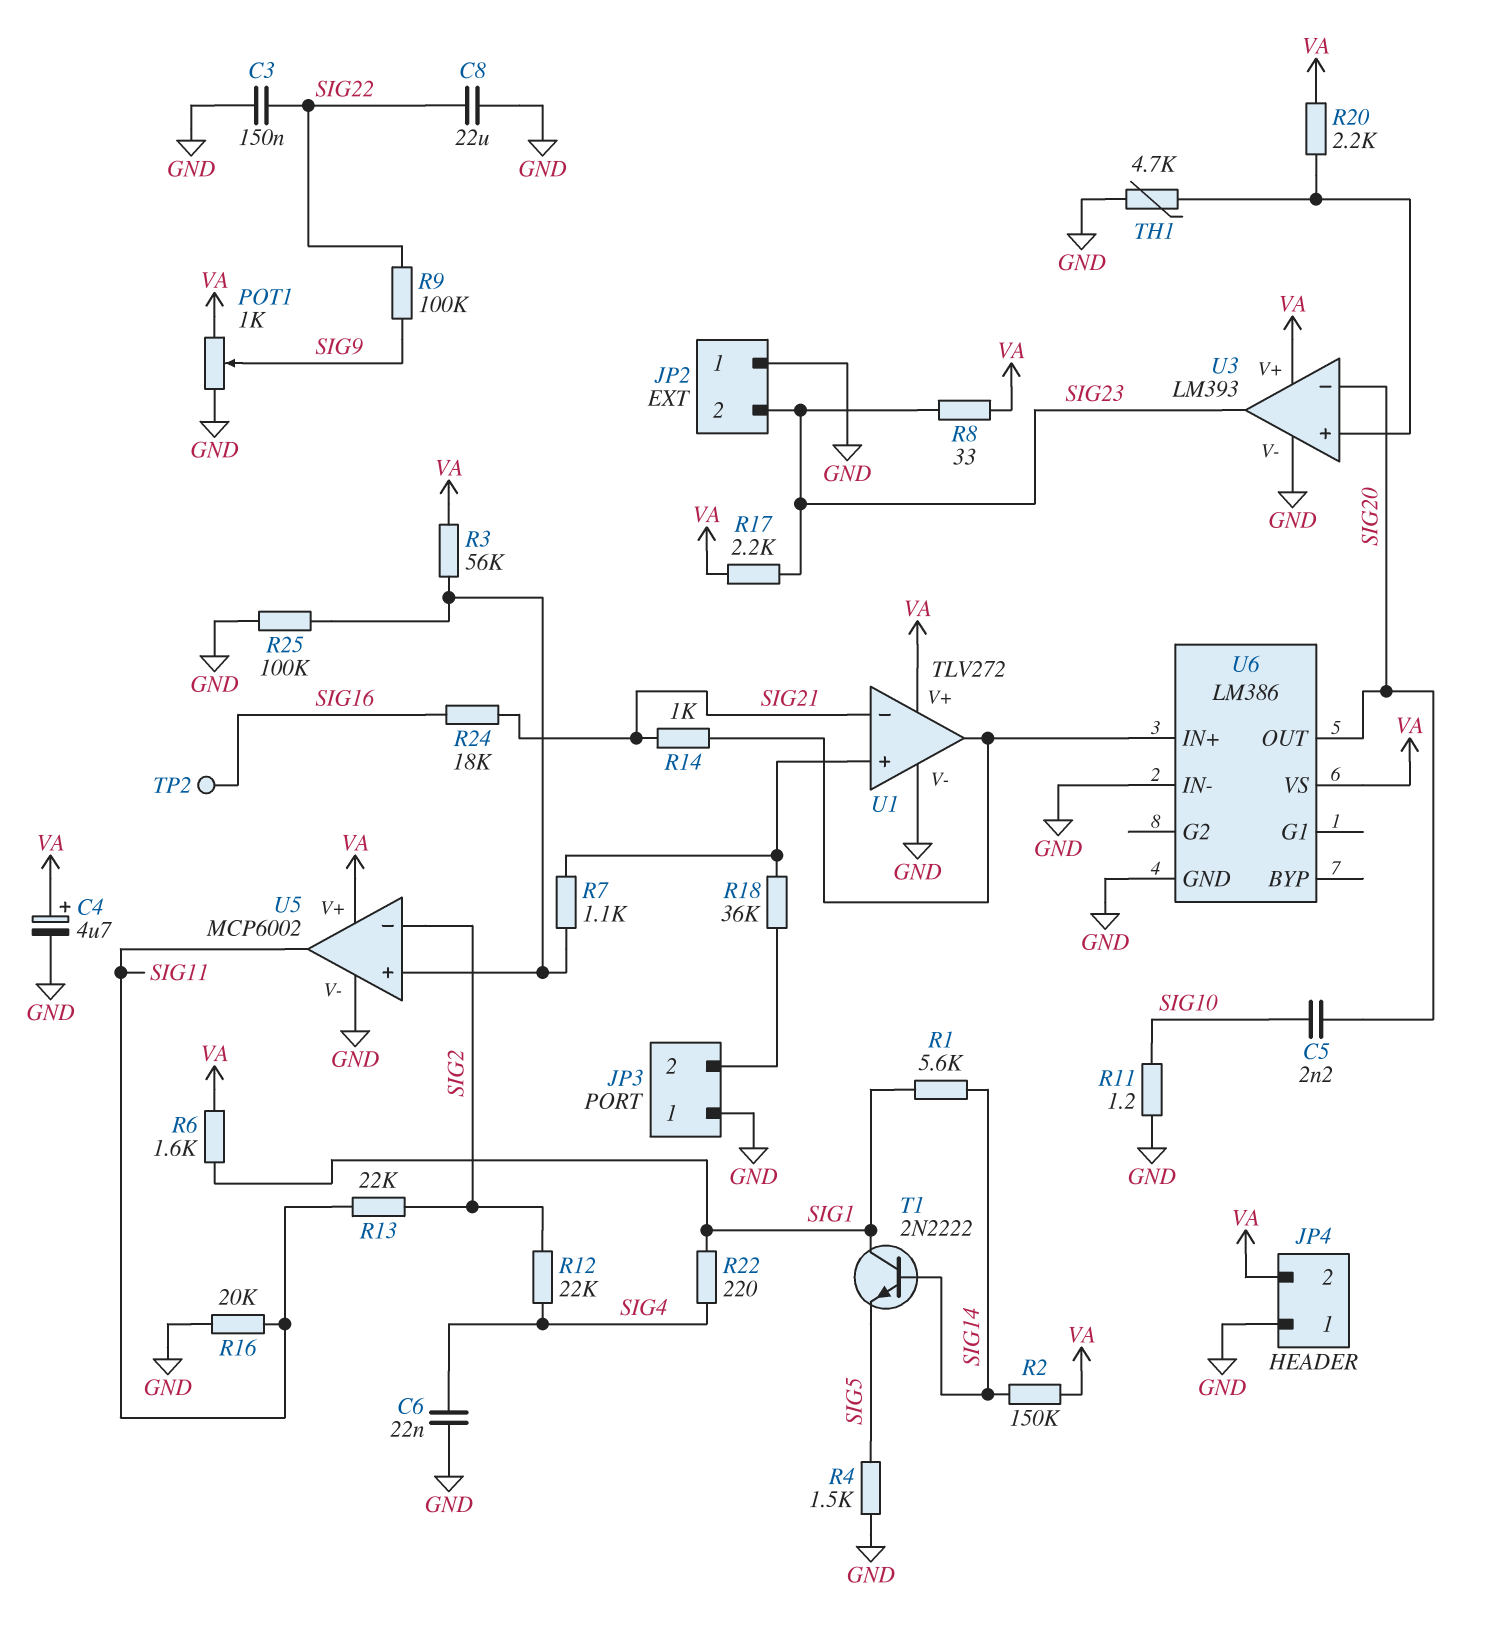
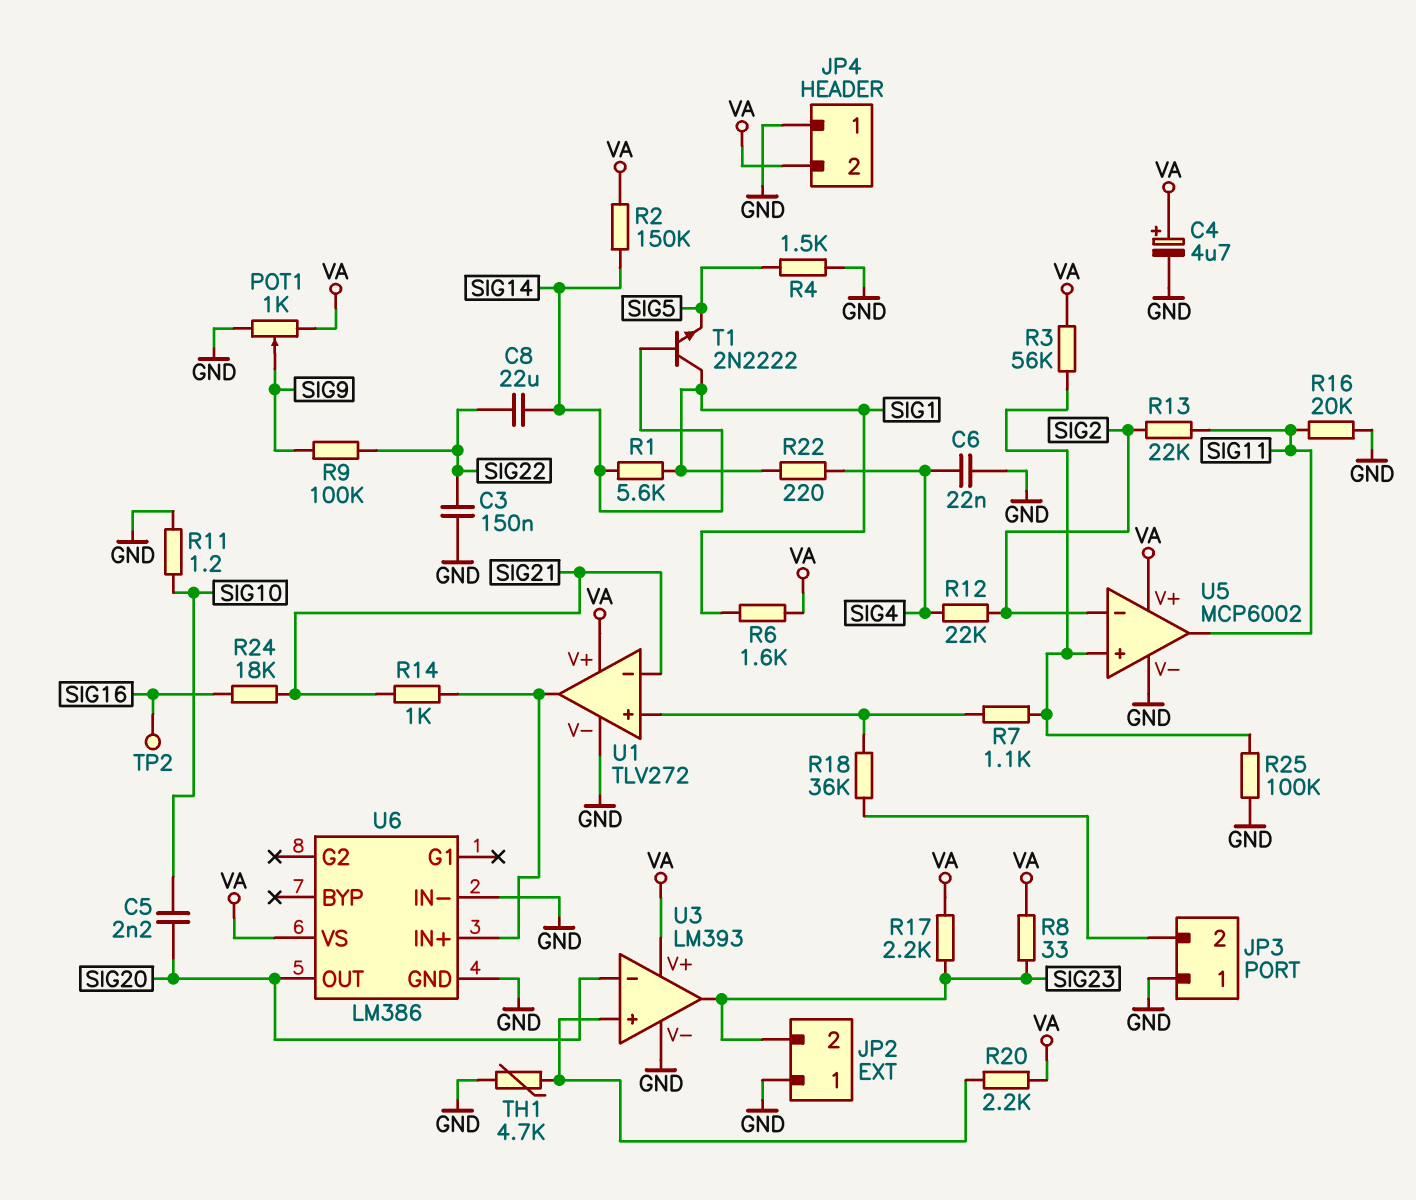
C8: 22uF (GND, SIG22) -> 22uF (SIG14, SIG22)

